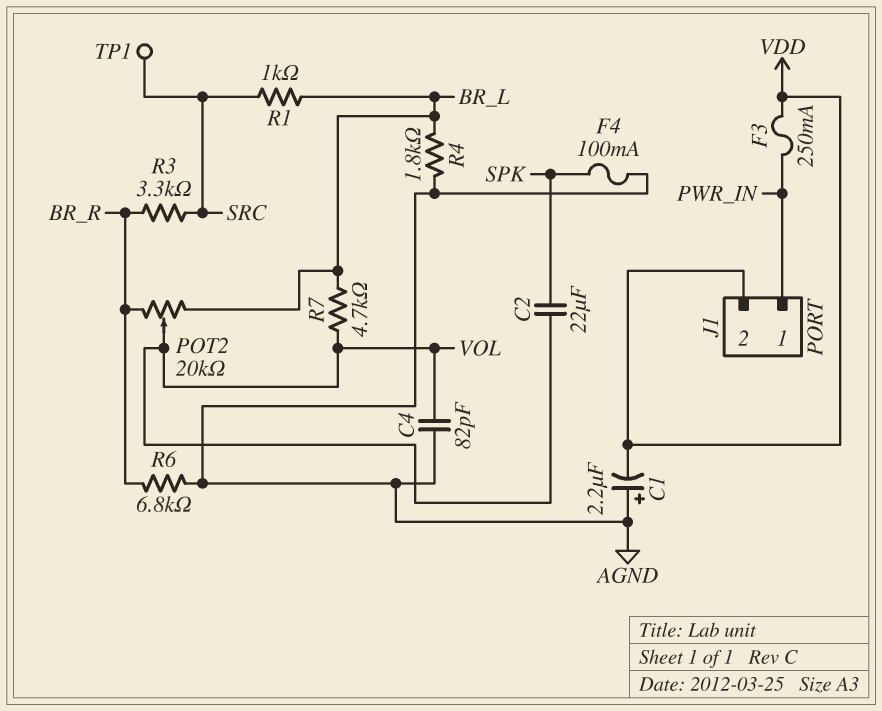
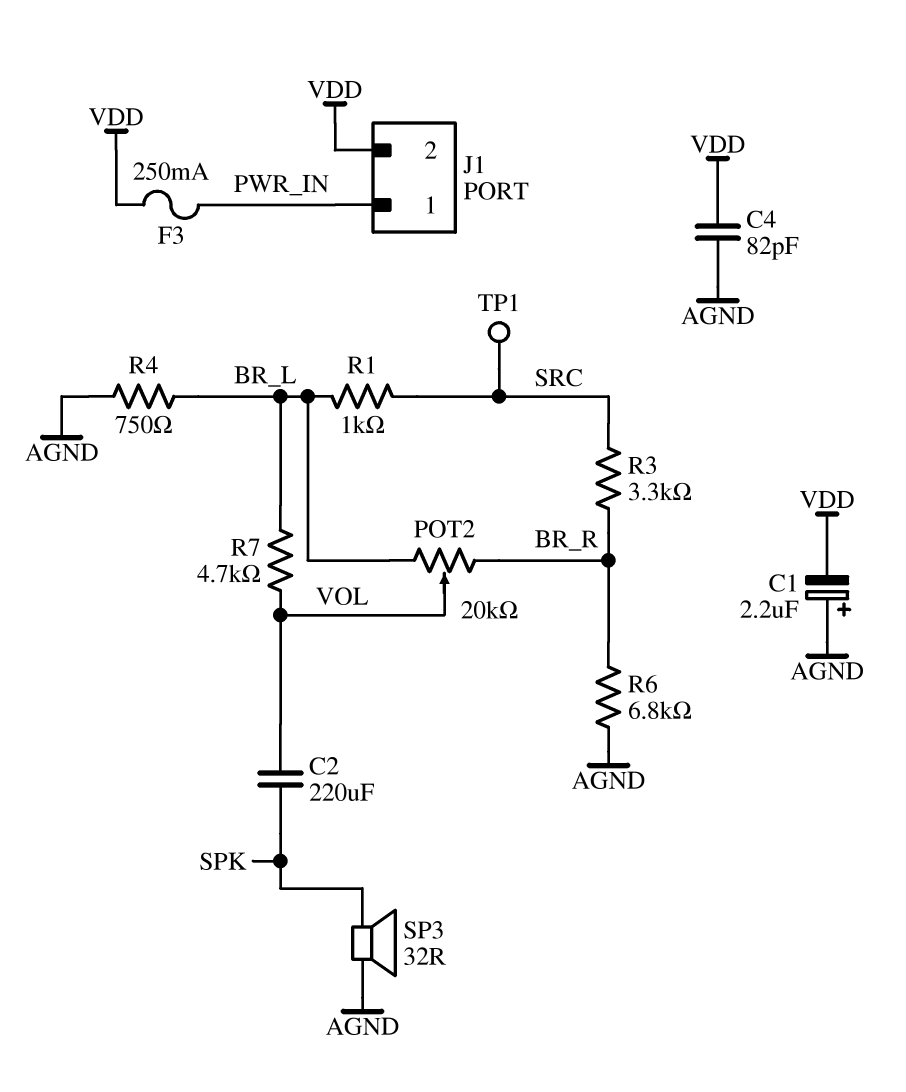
C2: 22uF (SPK, VOL) -> 220uF (SPK, VOL)
C4: 82pF (AGND, VOL) -> 82pF (AGND, VDD)
F4: 100mA (AGND, SPK) -> none
R4: 1.8k (AGND, BR_L) -> 750 (AGND, BR_L)
SP3: none -> speaker 32R (AGND, SPK)

